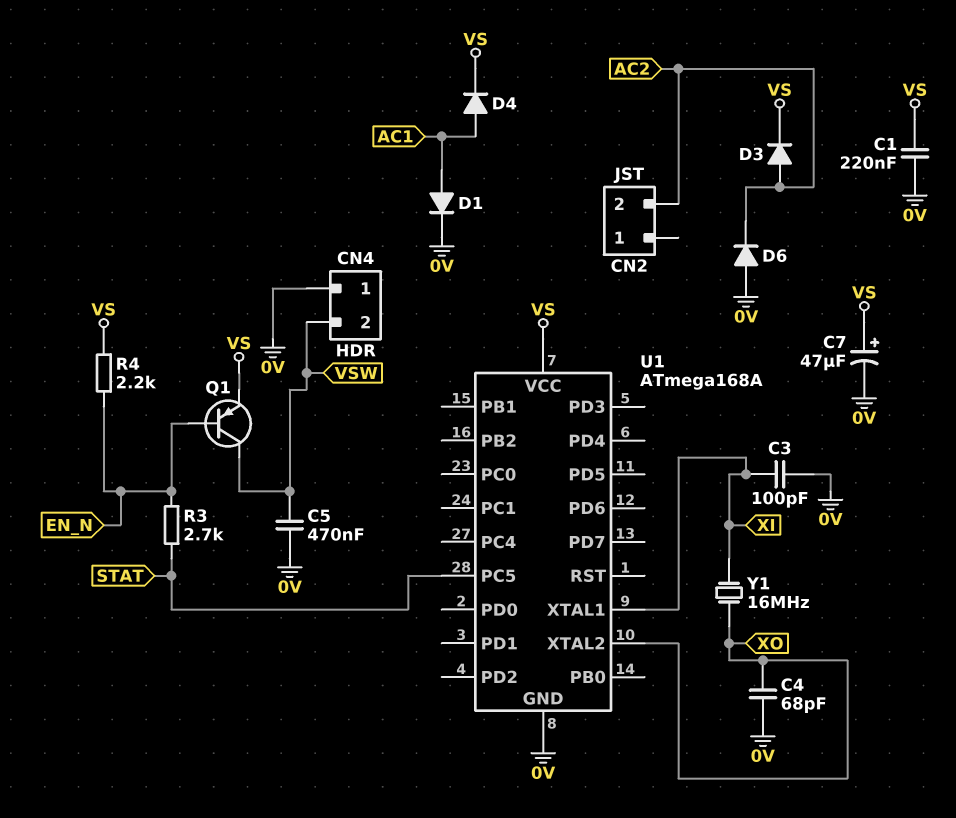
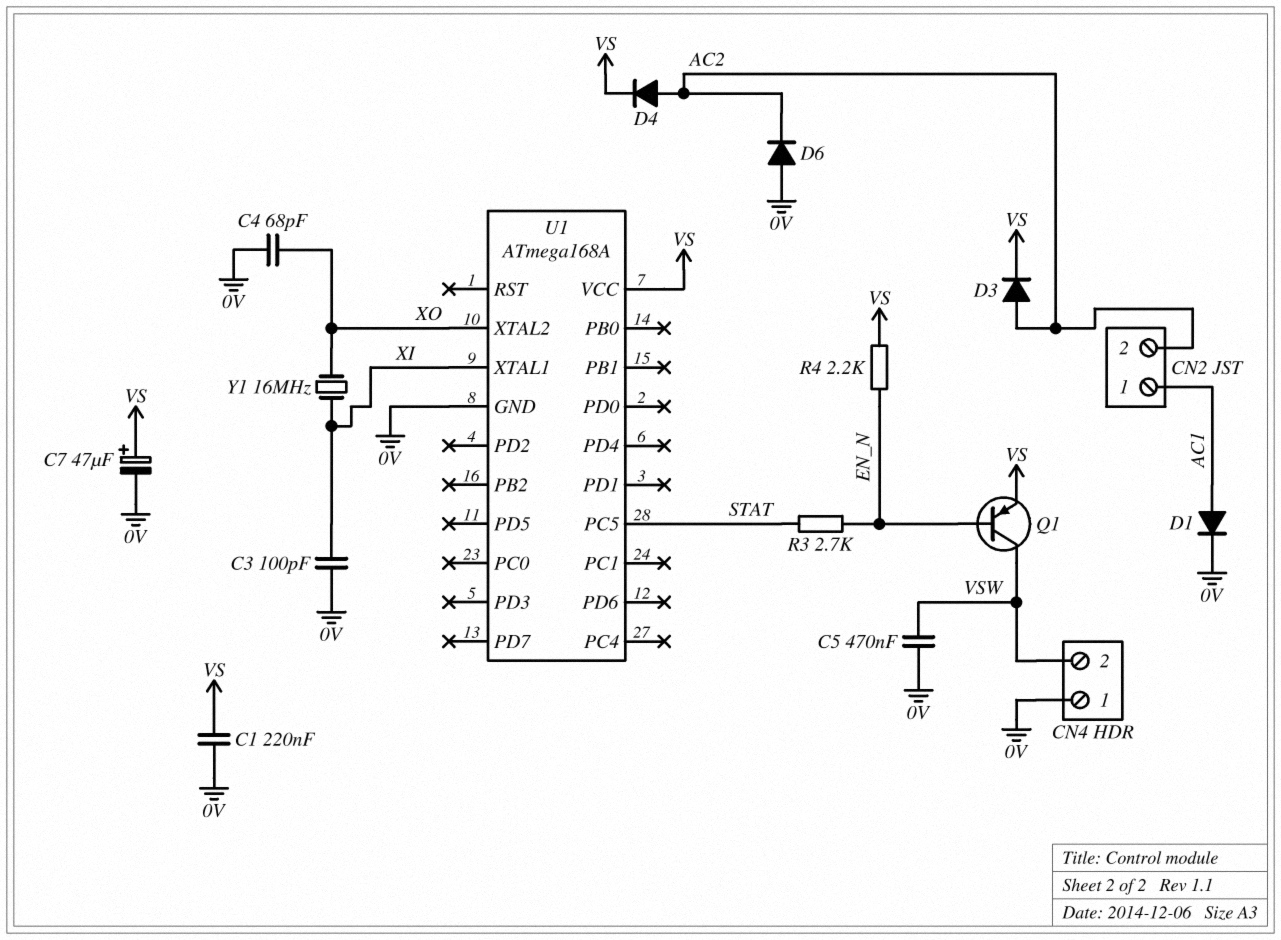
CN2 pin 1: none -> AC1
D4: diode (A AC1, K VS) -> diode (A AC2, K VS)

